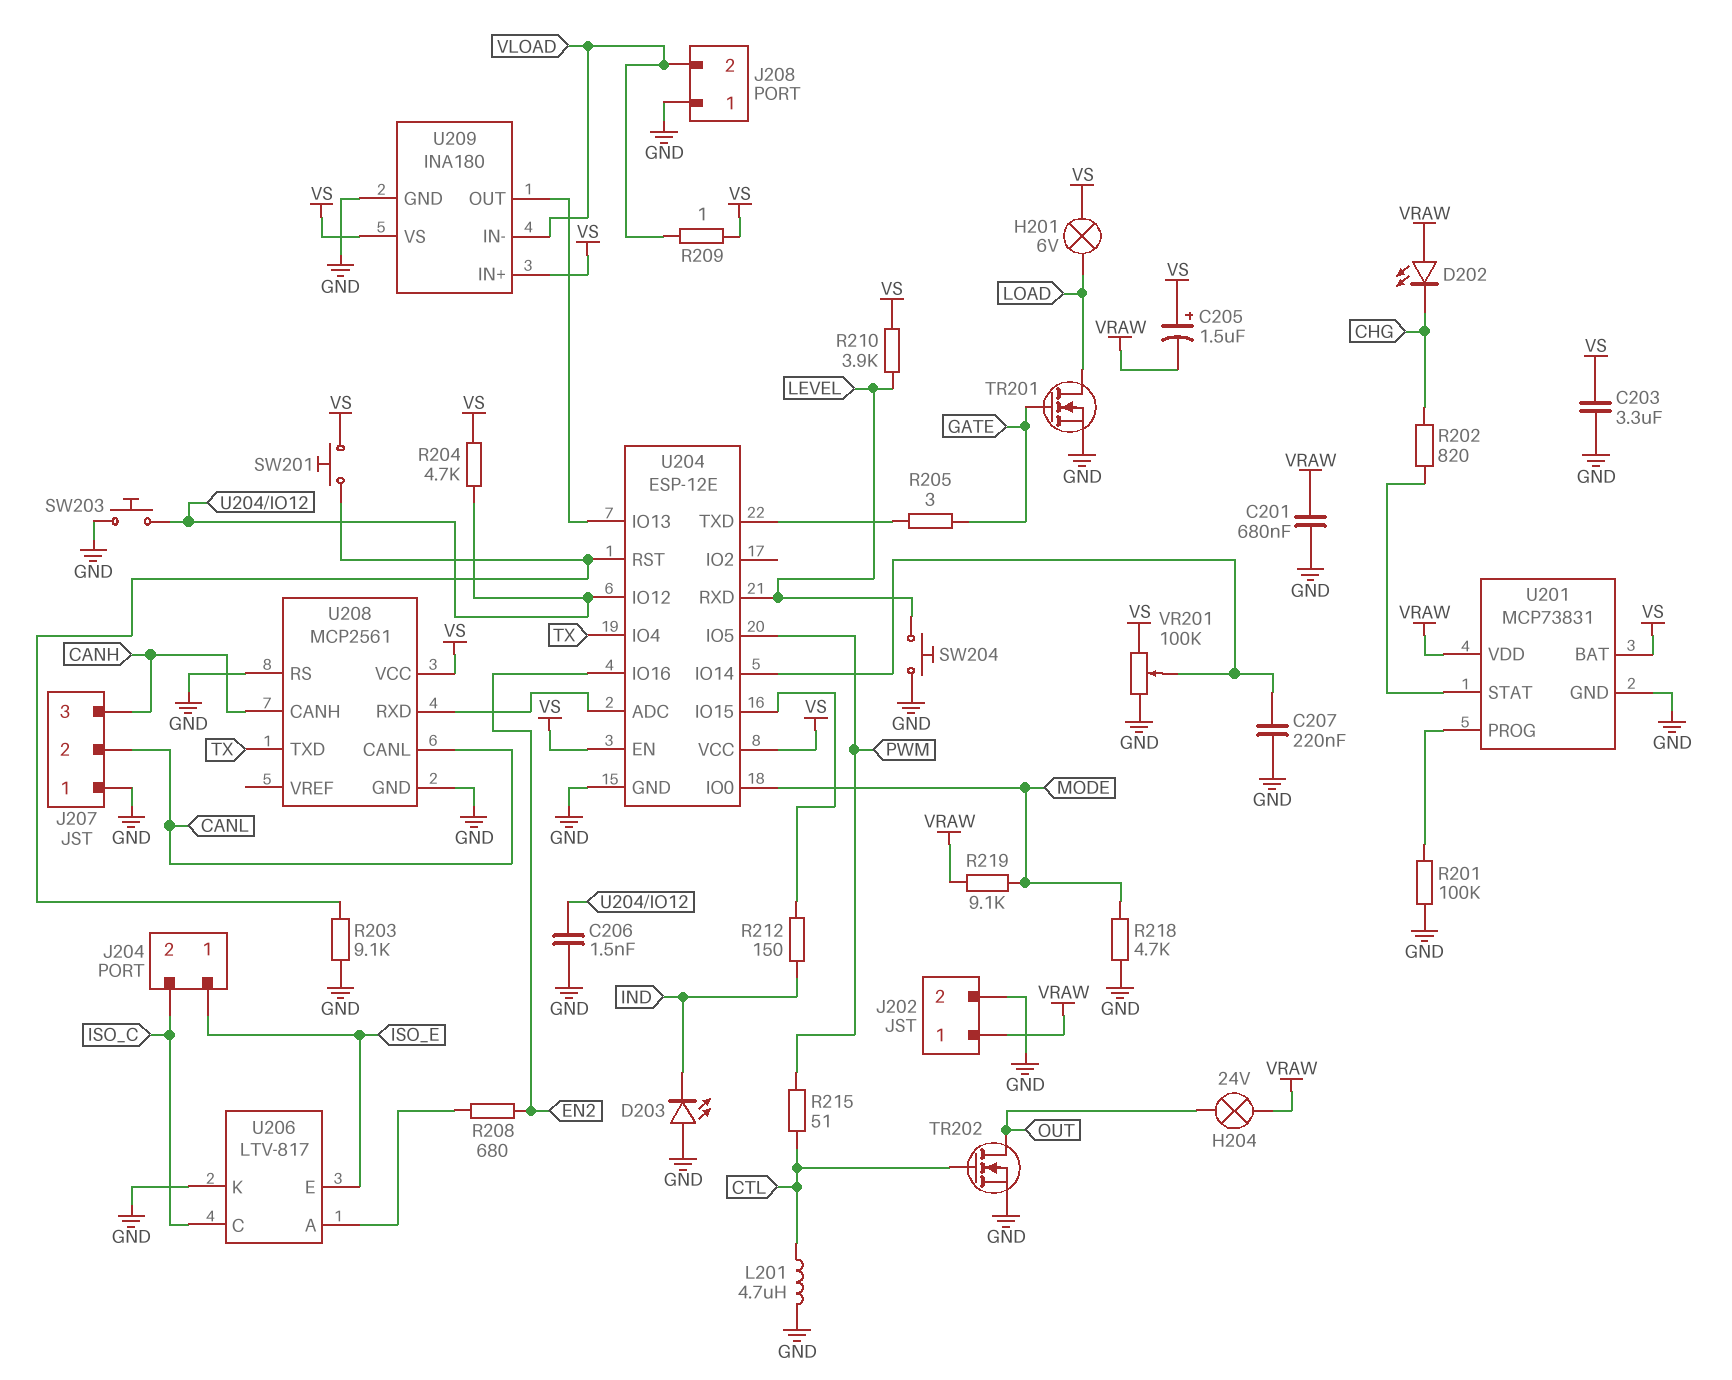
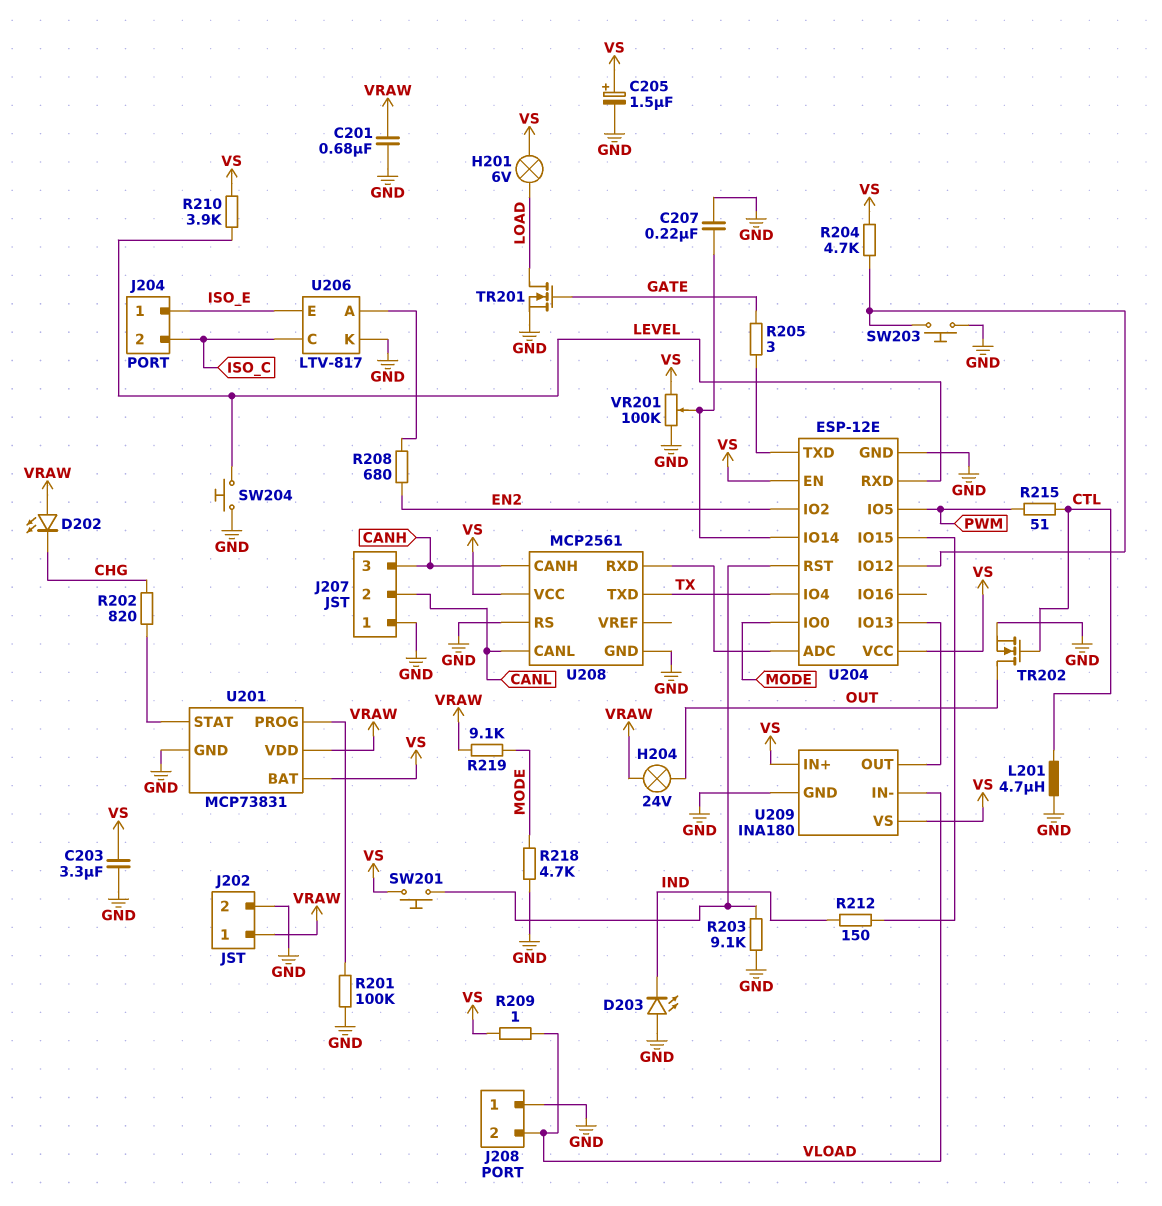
C205: 1.5uF (plus VS, minus VRAW) -> 1.5uF (plus VS, minus GND)
C206: 1.5nF (GND, U204/IO12) -> none
U204 pin IO2: none -> EN2
U204 pin IO16: EN2 -> none

